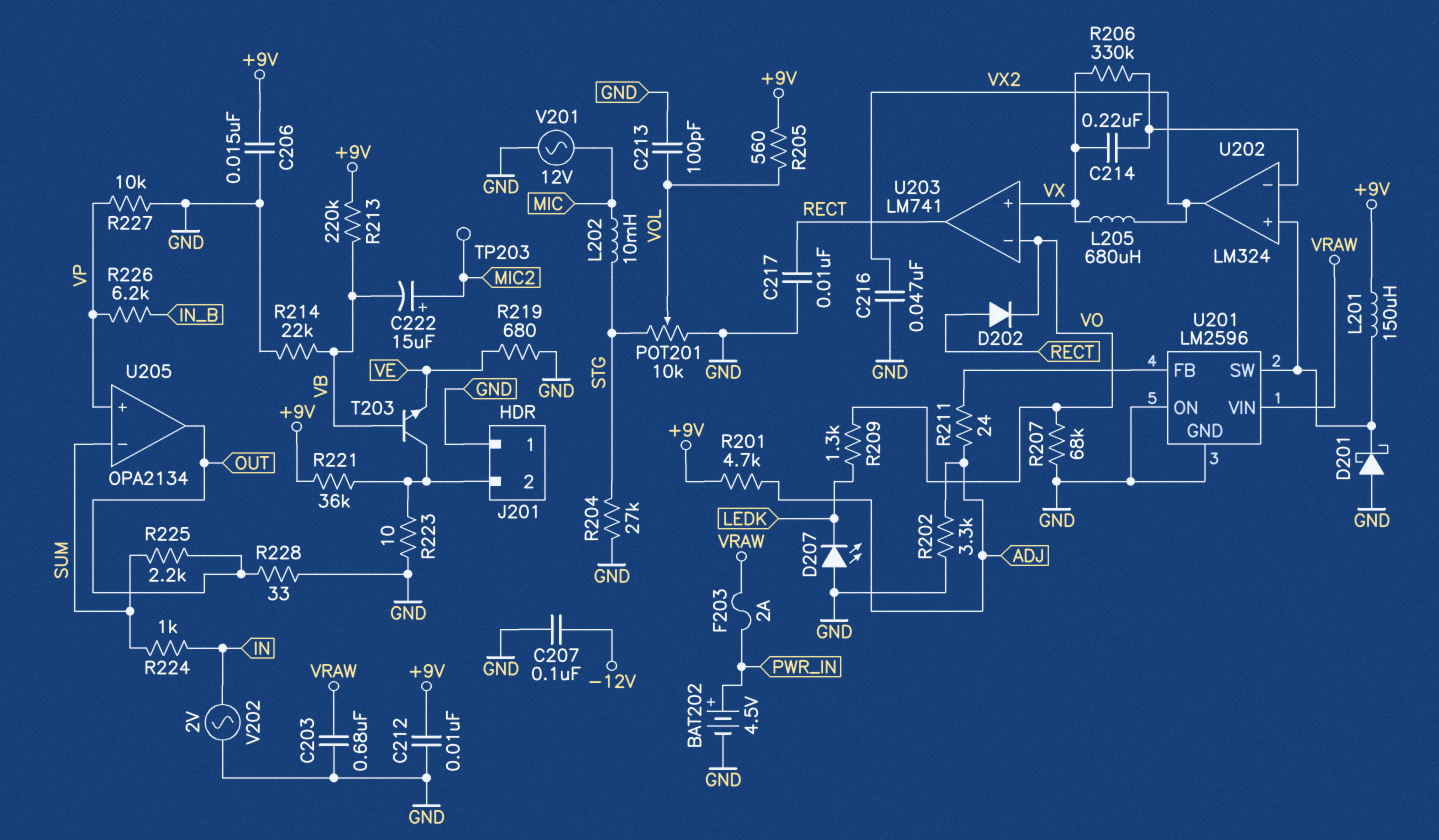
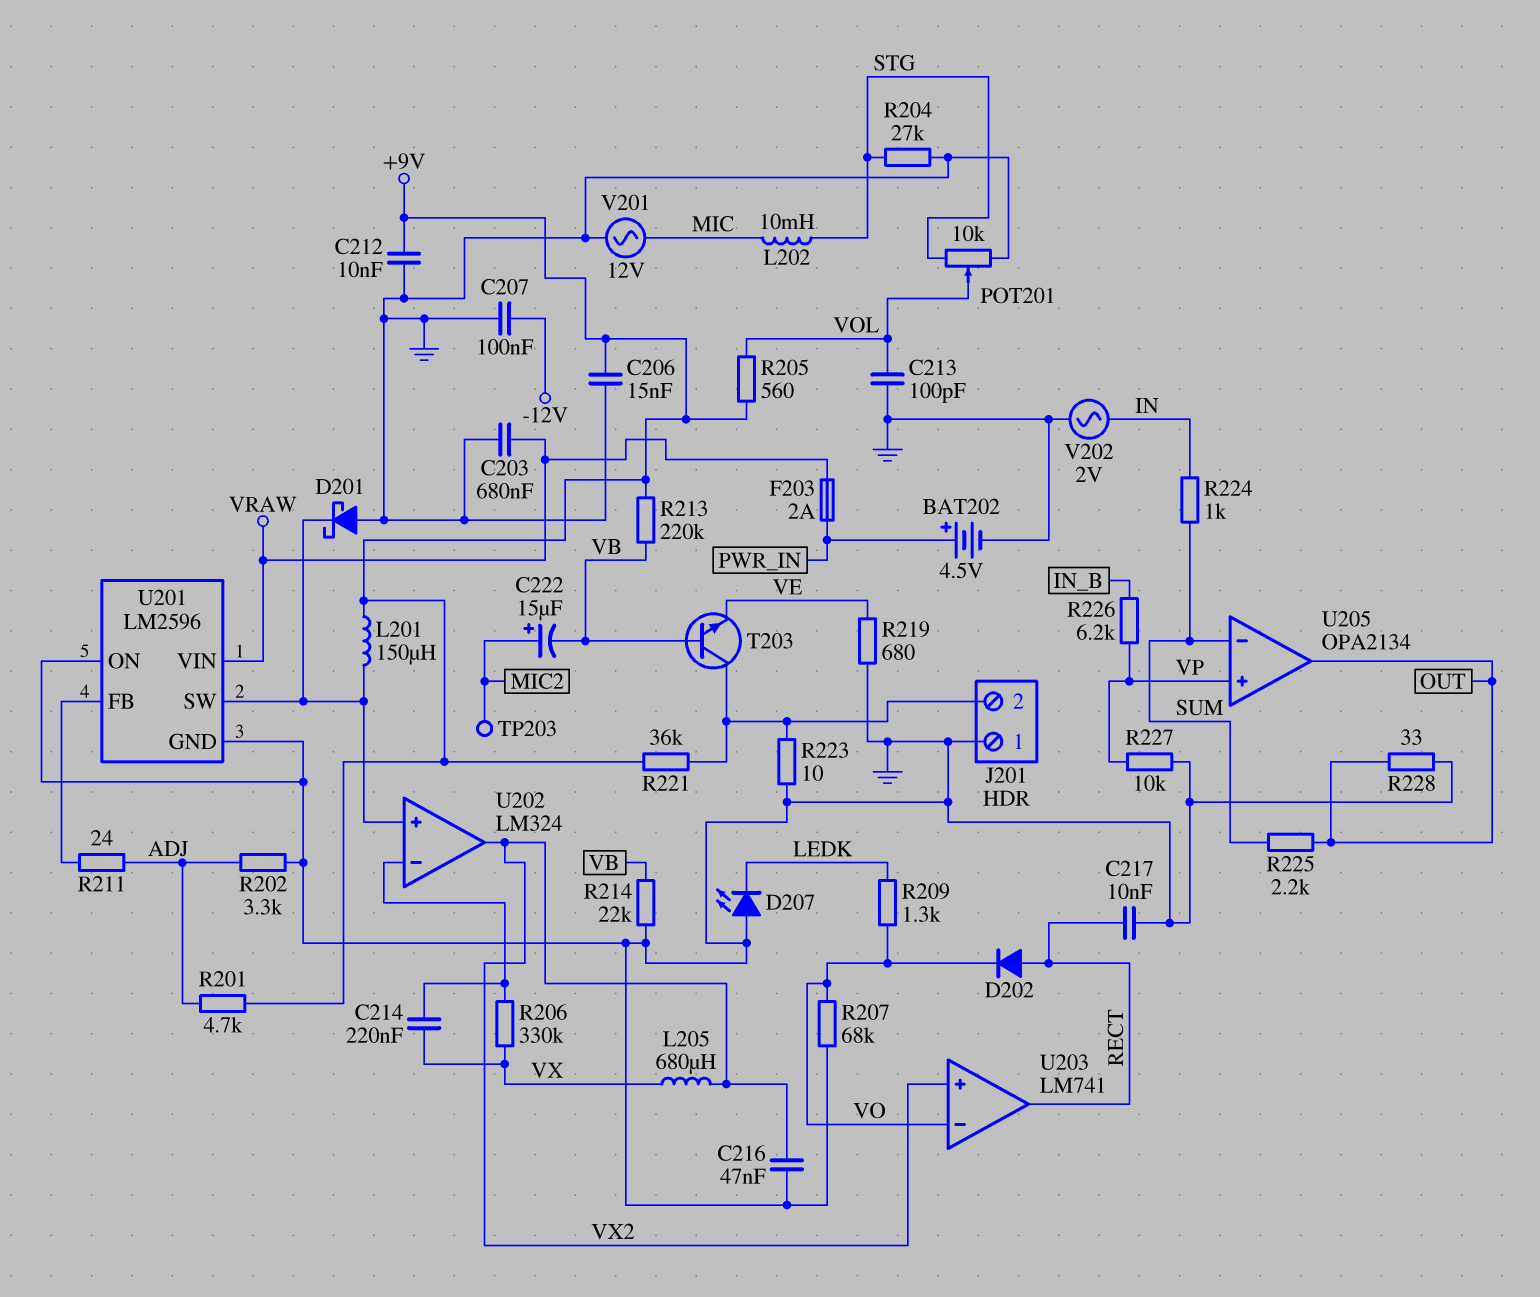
U203 pin in+: VX -> VX2

